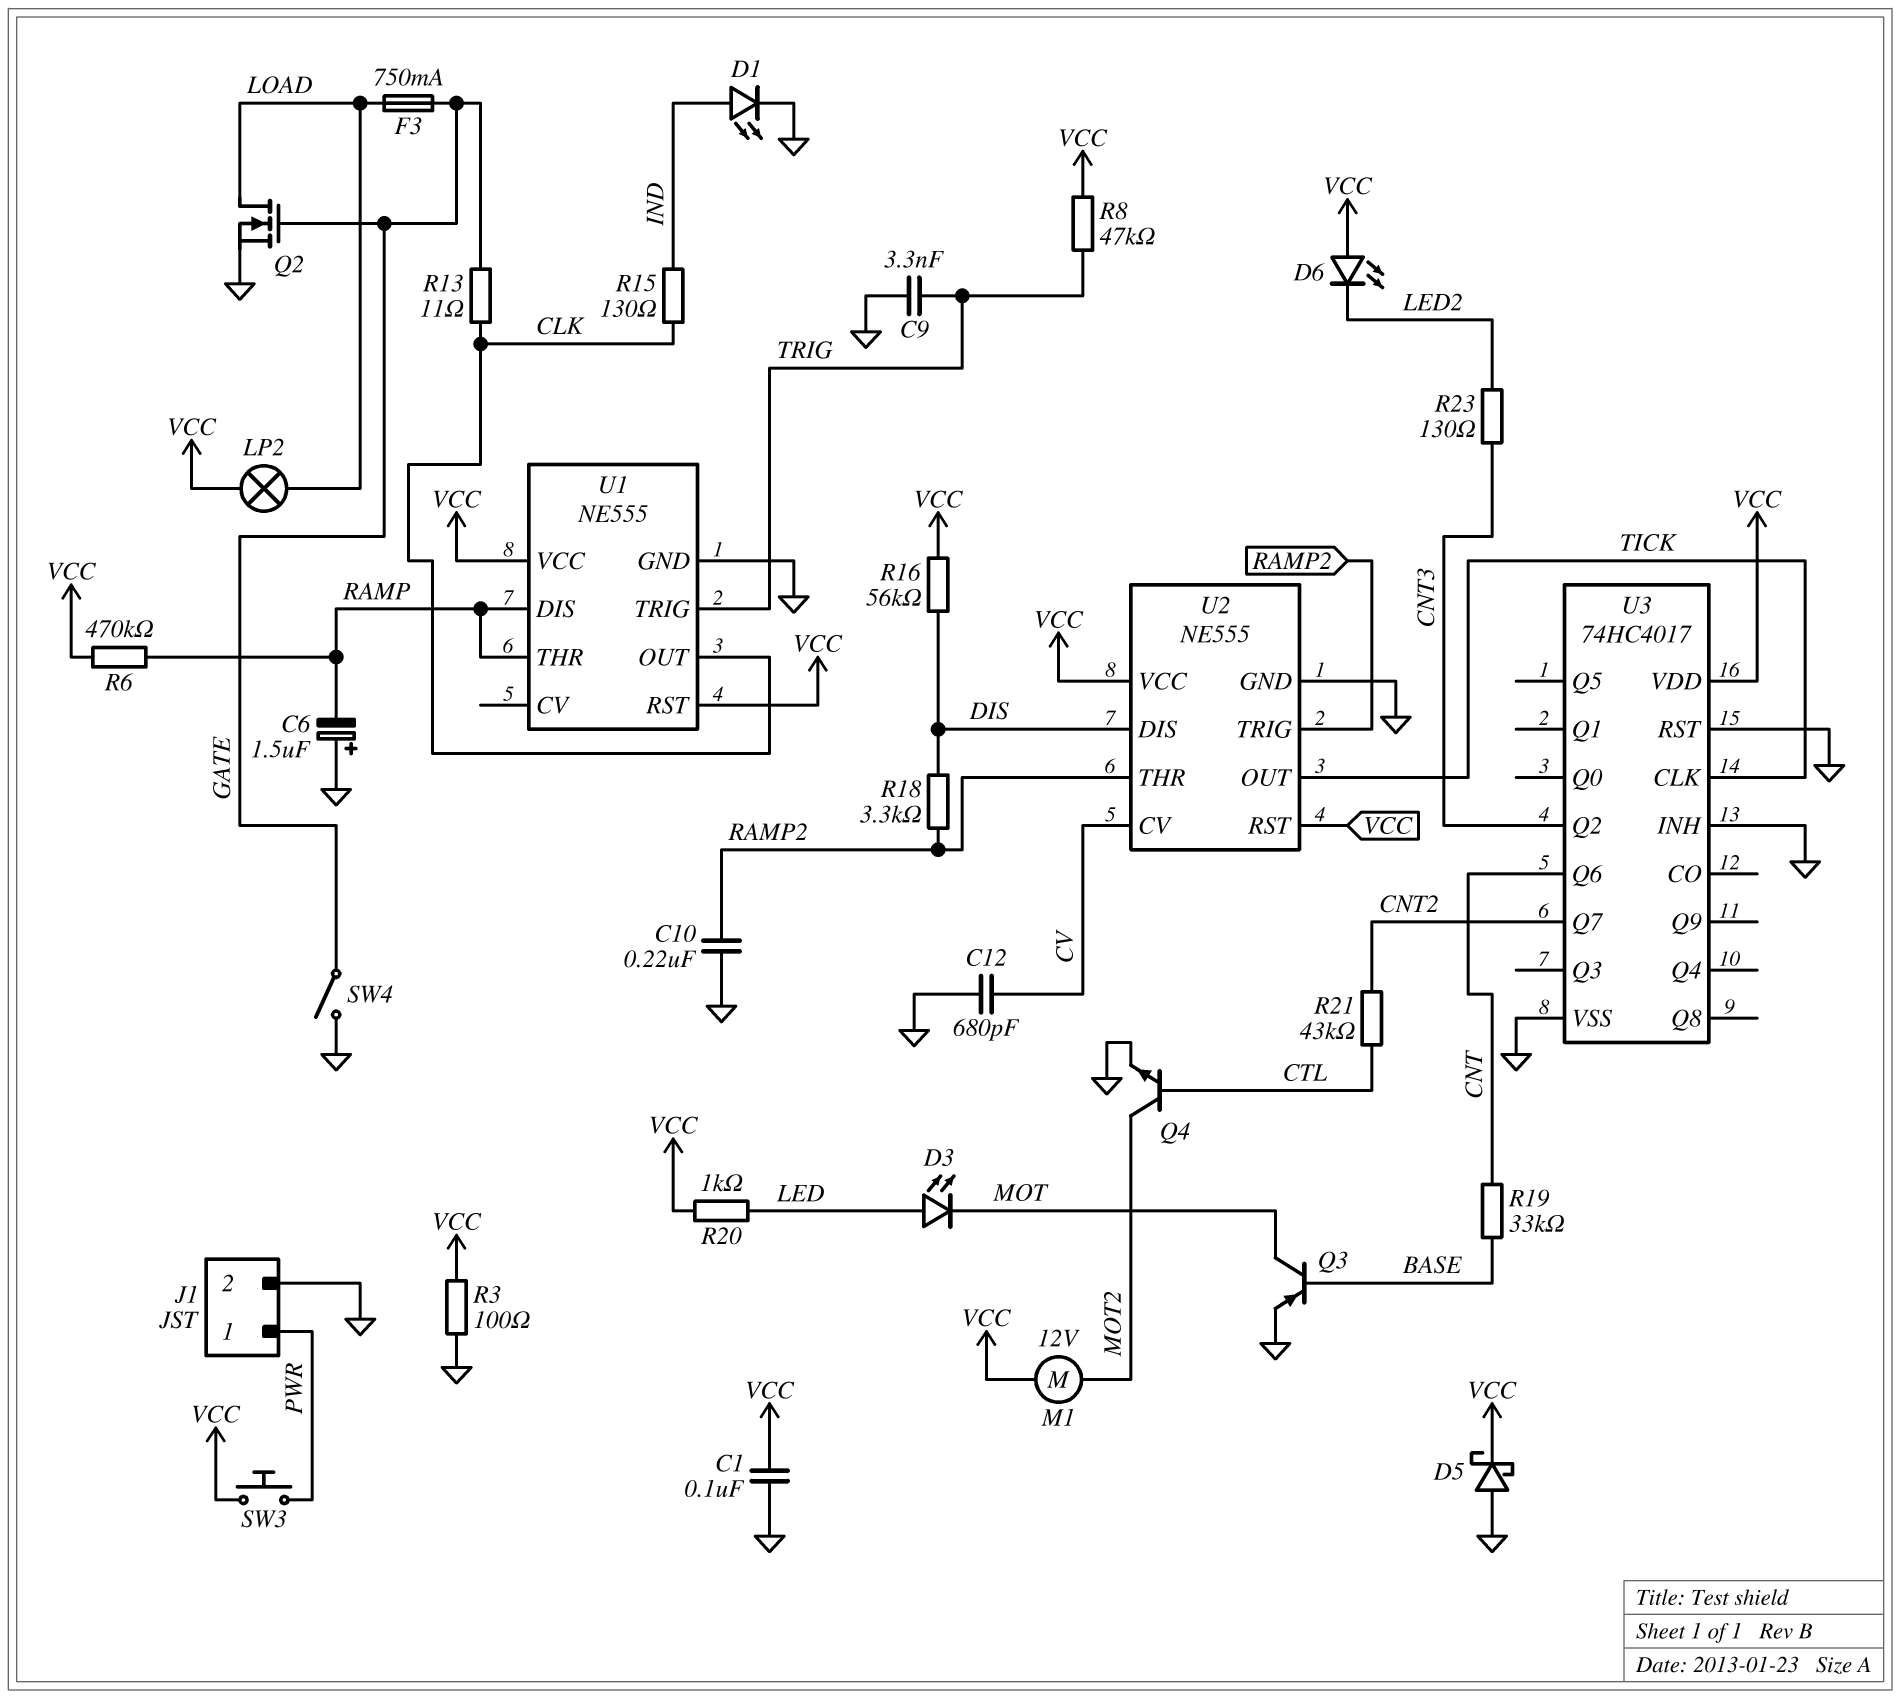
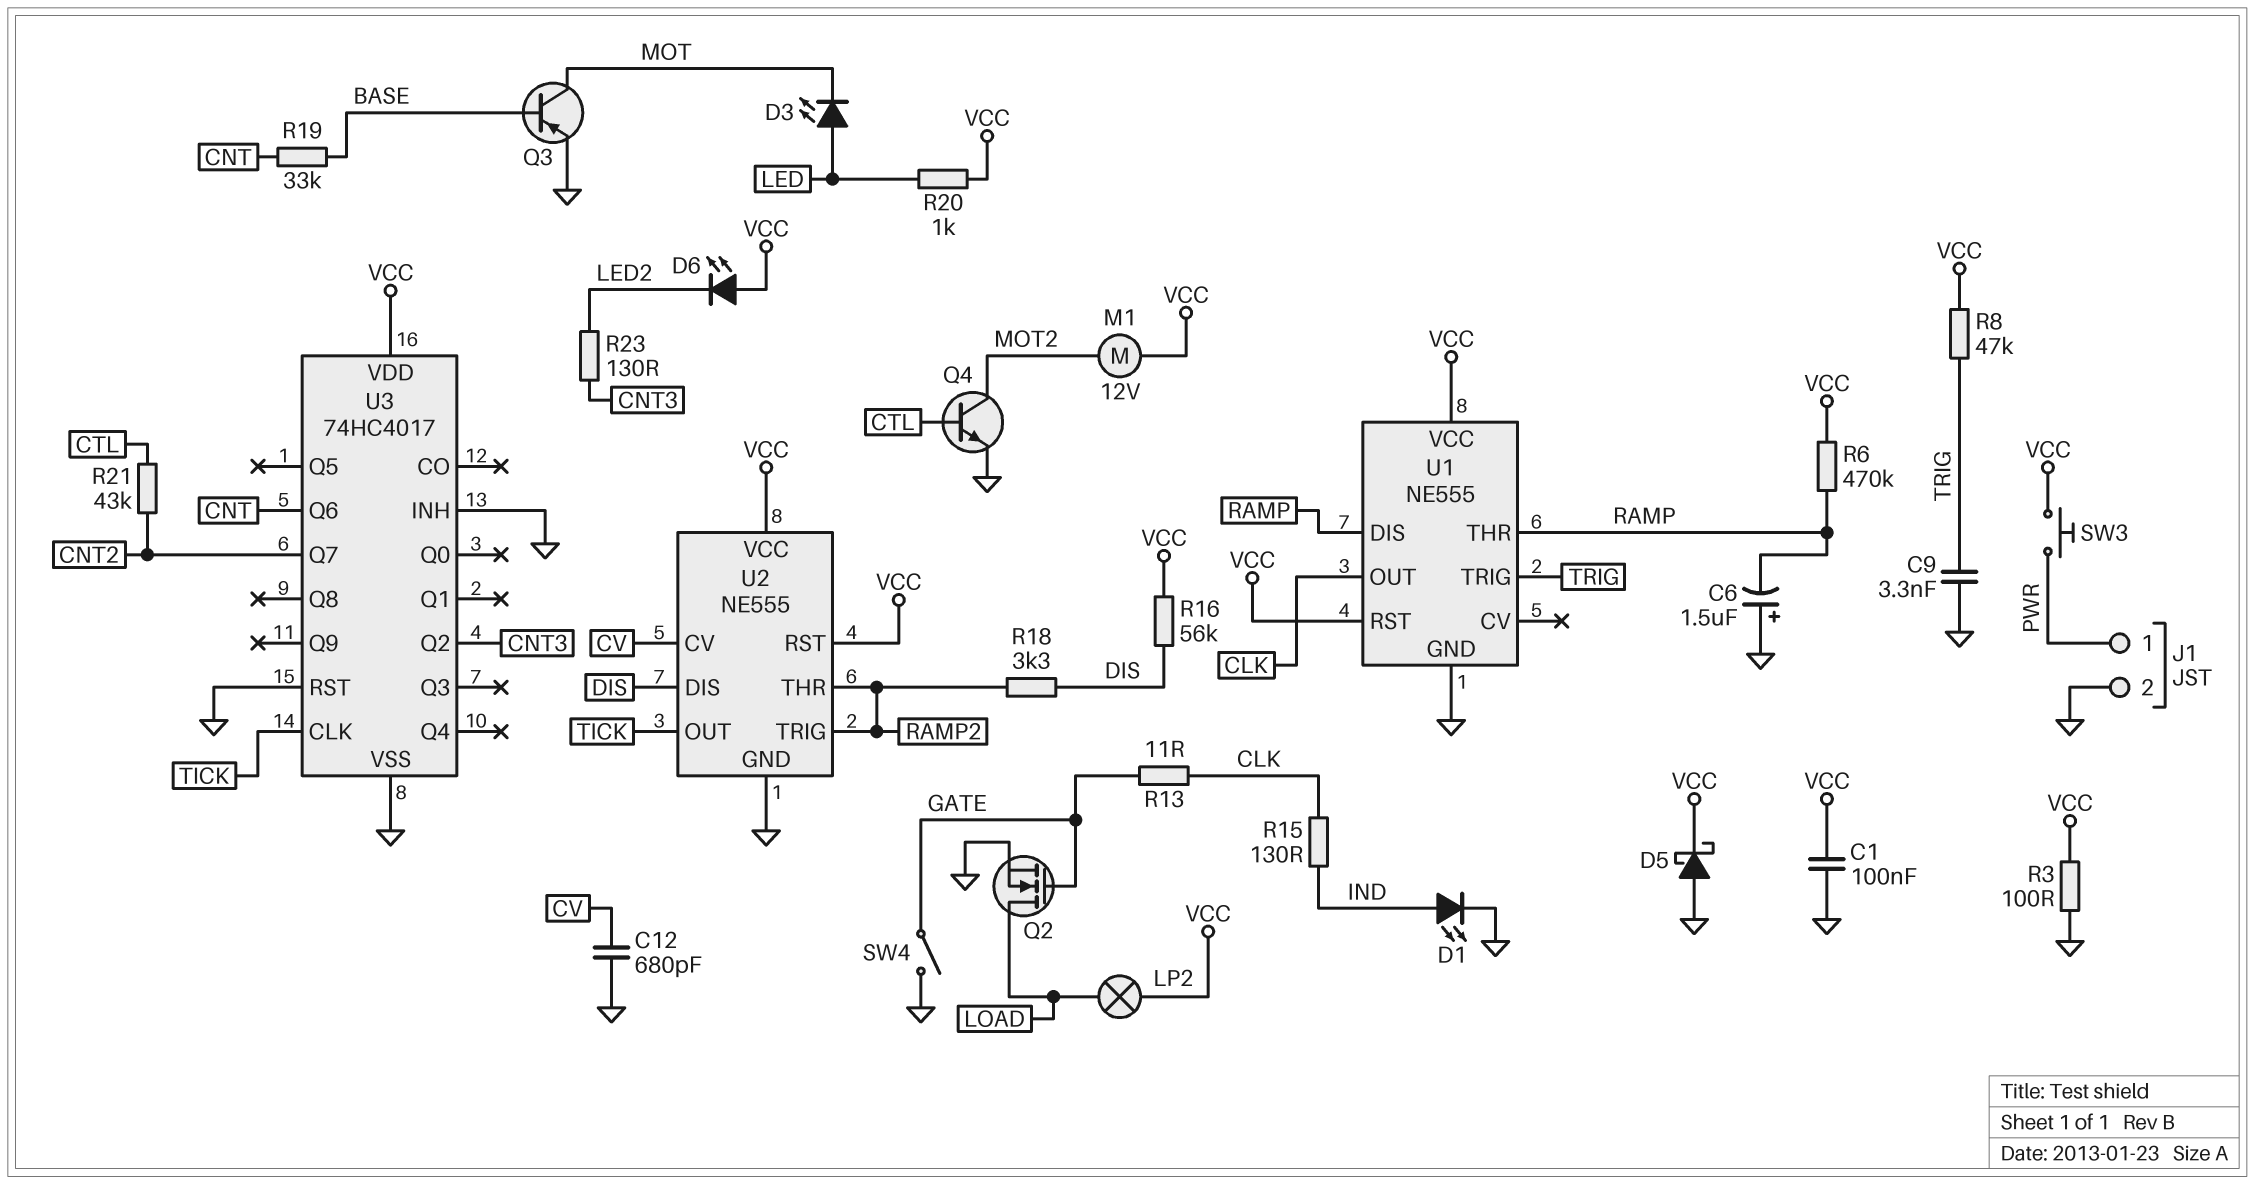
C10: 220nF (GND, RAMP2) -> none
F3: 750mA (GATE, LOAD) -> none

